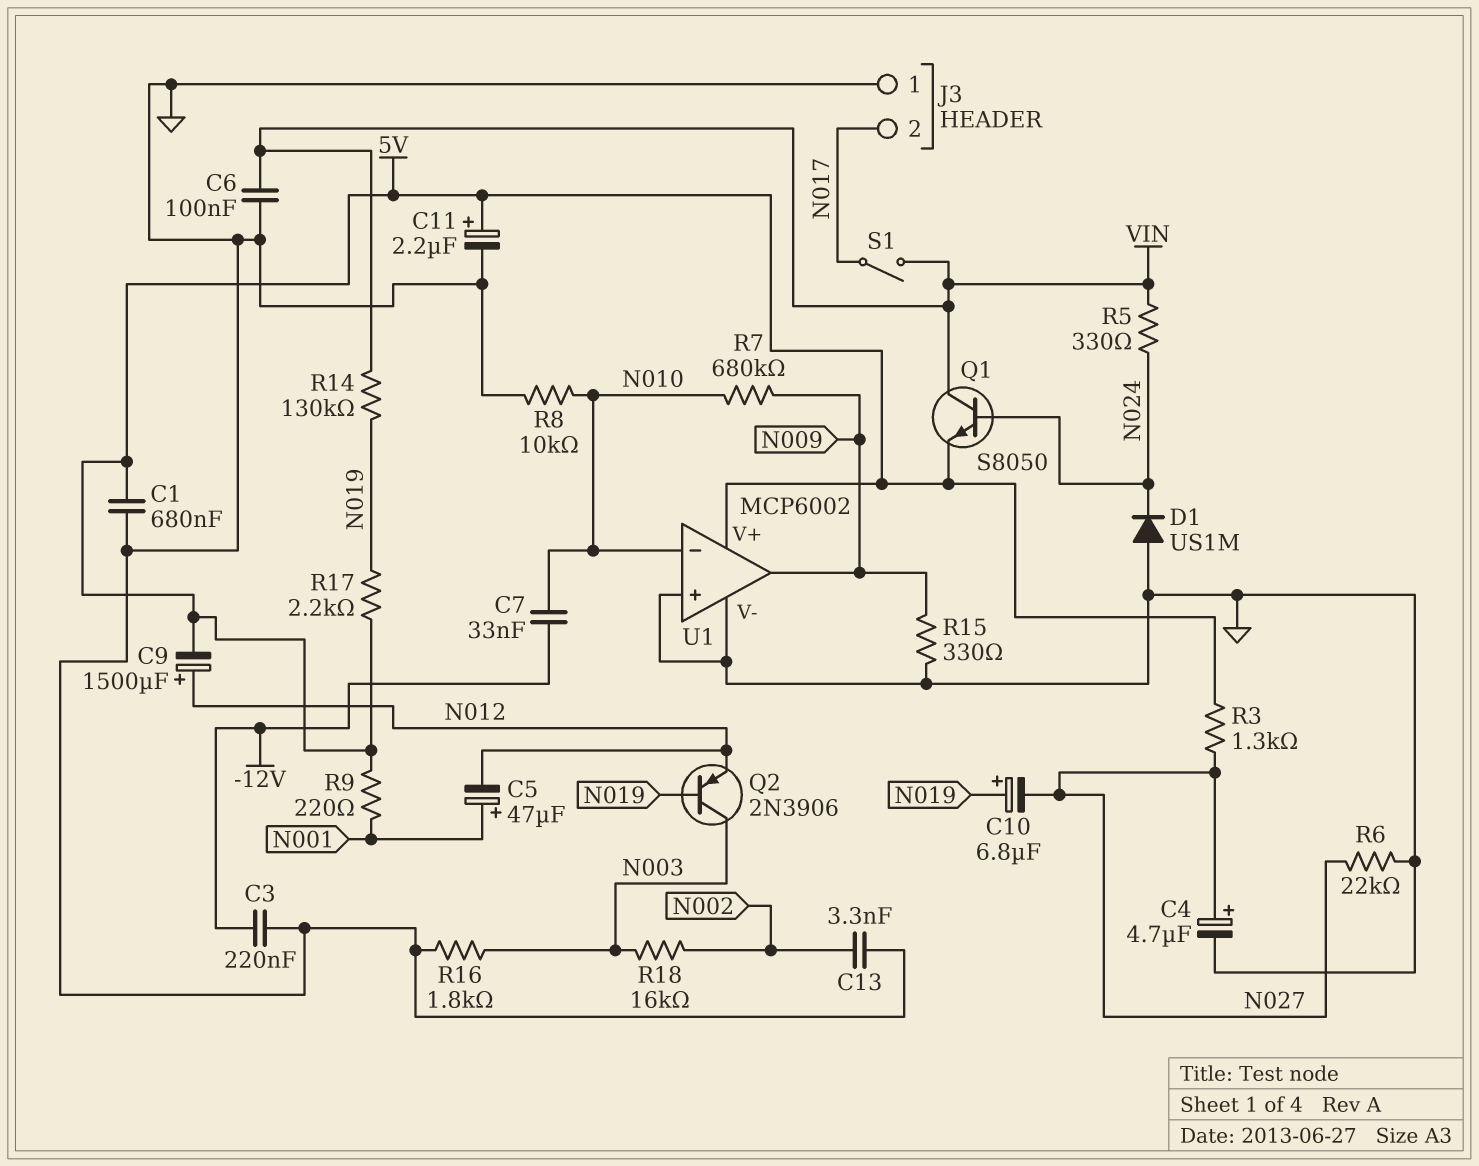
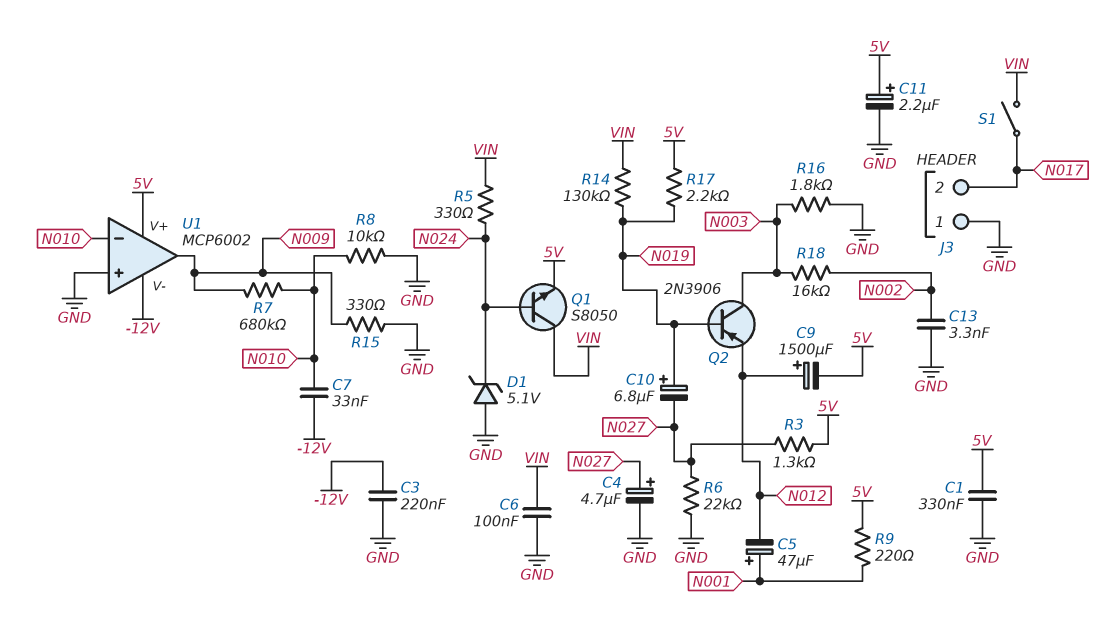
C1: 680nF (5V, GND) -> 330nF (5V, GND)
D1: diode US1M (A GND, K N024) -> zener 5.1V (A GND, K N024)
U1 pin V-: GND -> -12V

